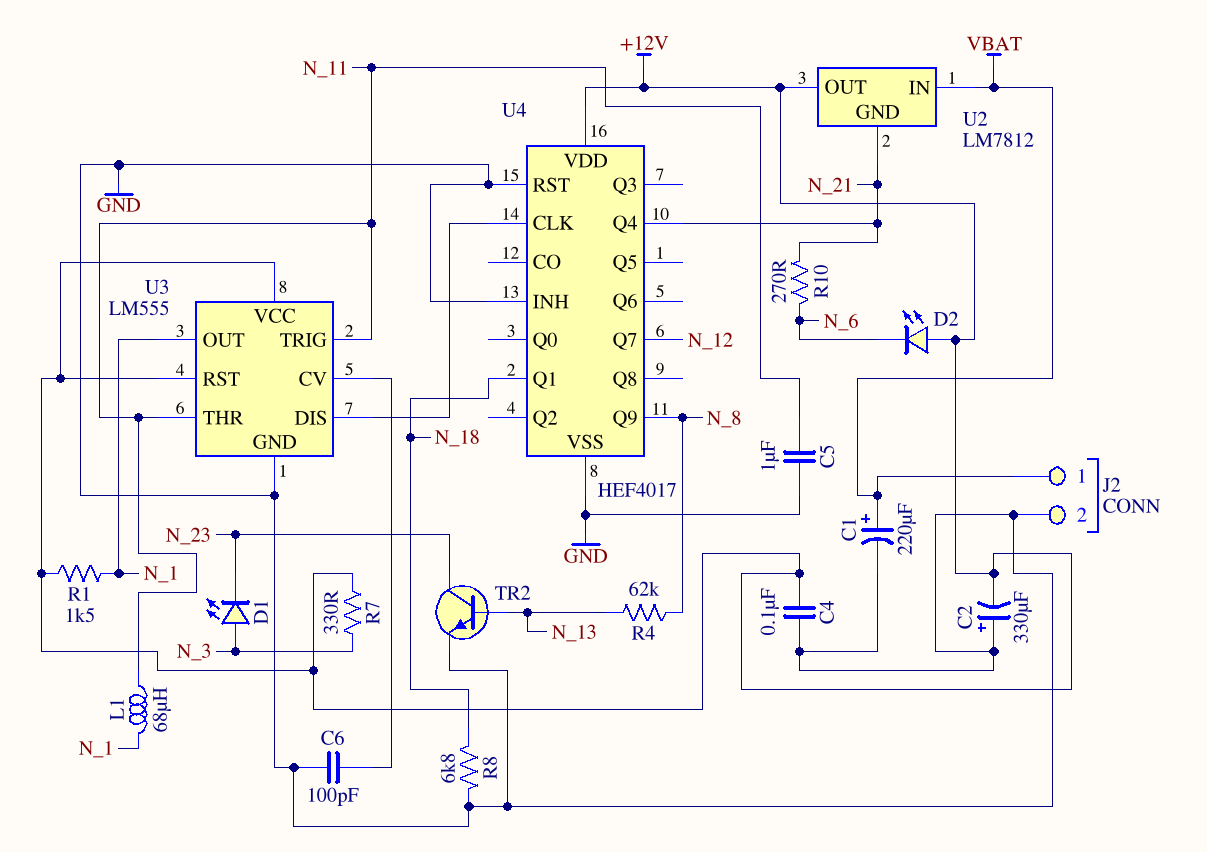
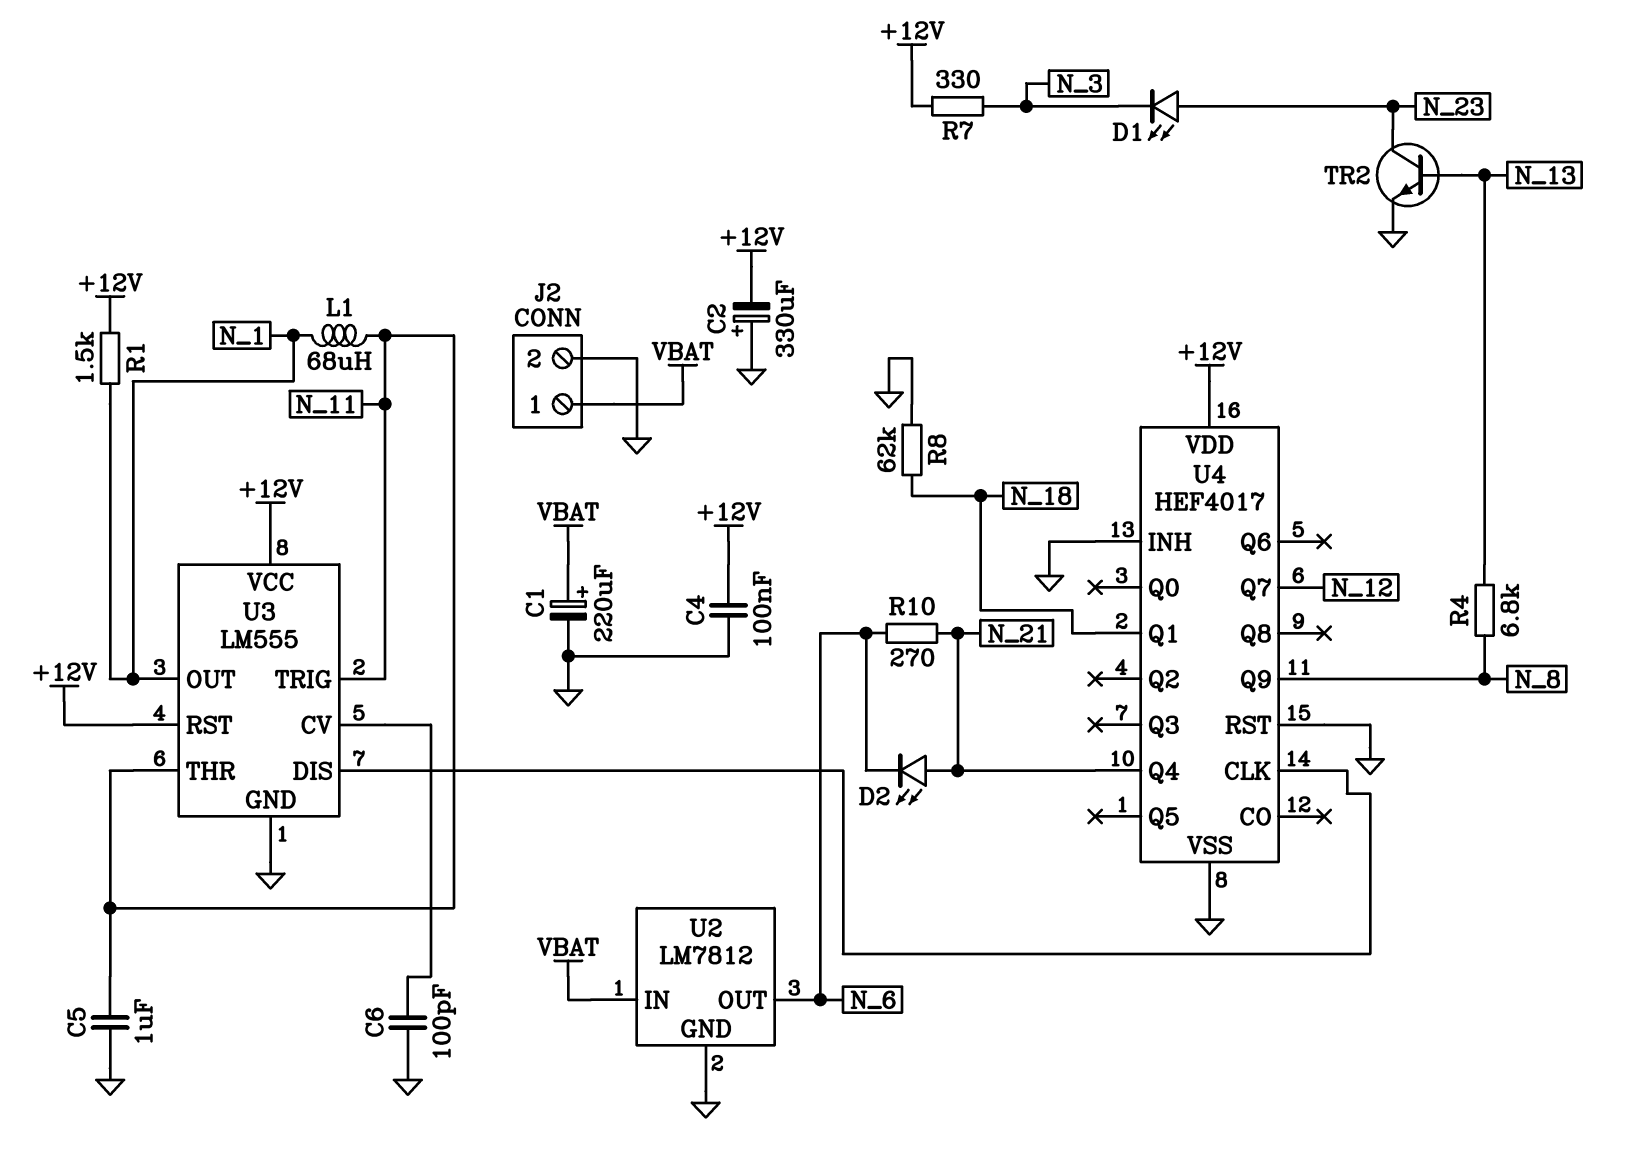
D1: LED (A N_3, K N_23) -> LED (A N_23, K N_3)
D2: LED (A +12V, K N_6) -> LED (A N_21, K N_6)
R4: 62k (N_8, N_13) -> 6.8k (N_8, N_13)
R8: 6.8k (GND, N_18) -> 62k (GND, N_18)
U2 pin GND: N_21 -> GND
U2 pin OUT: +12V -> N_6

